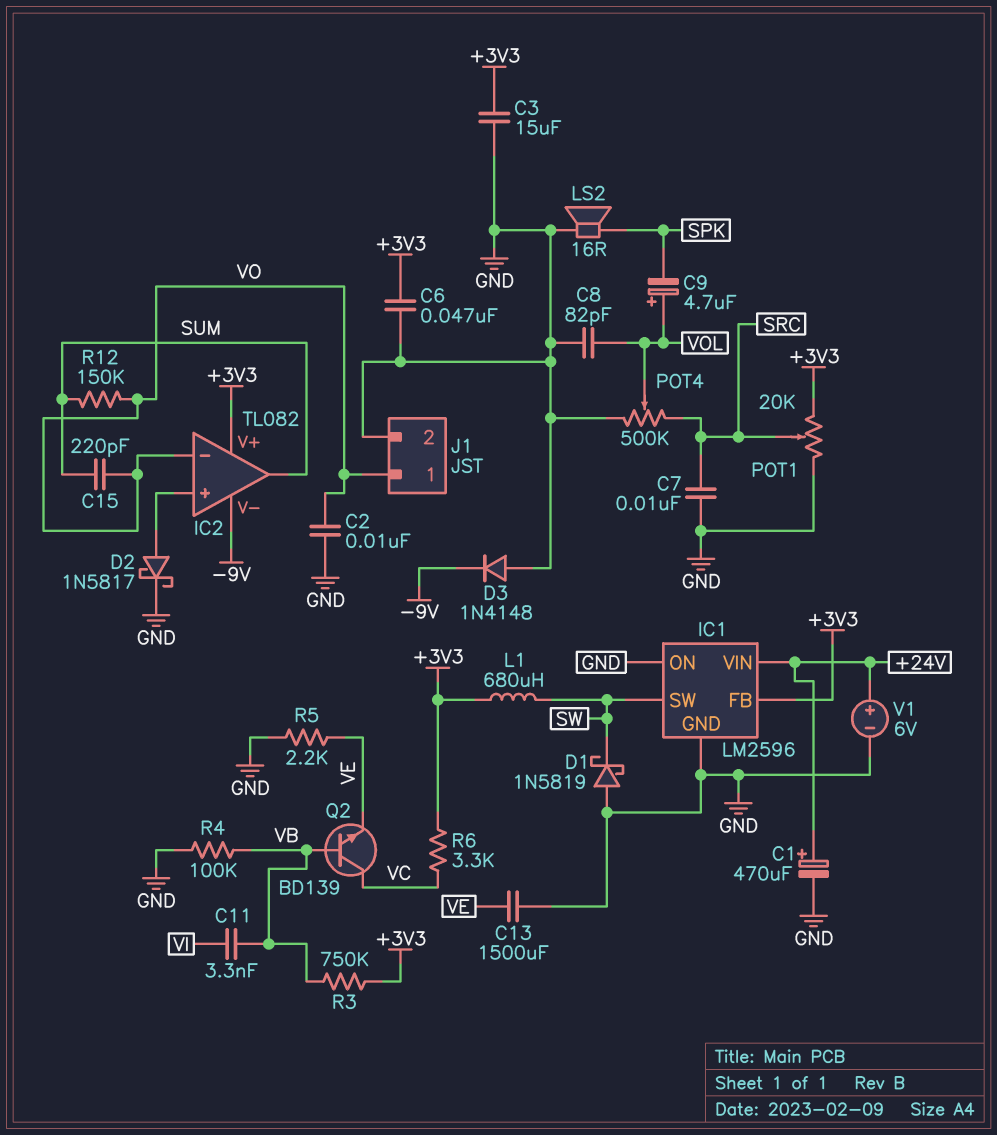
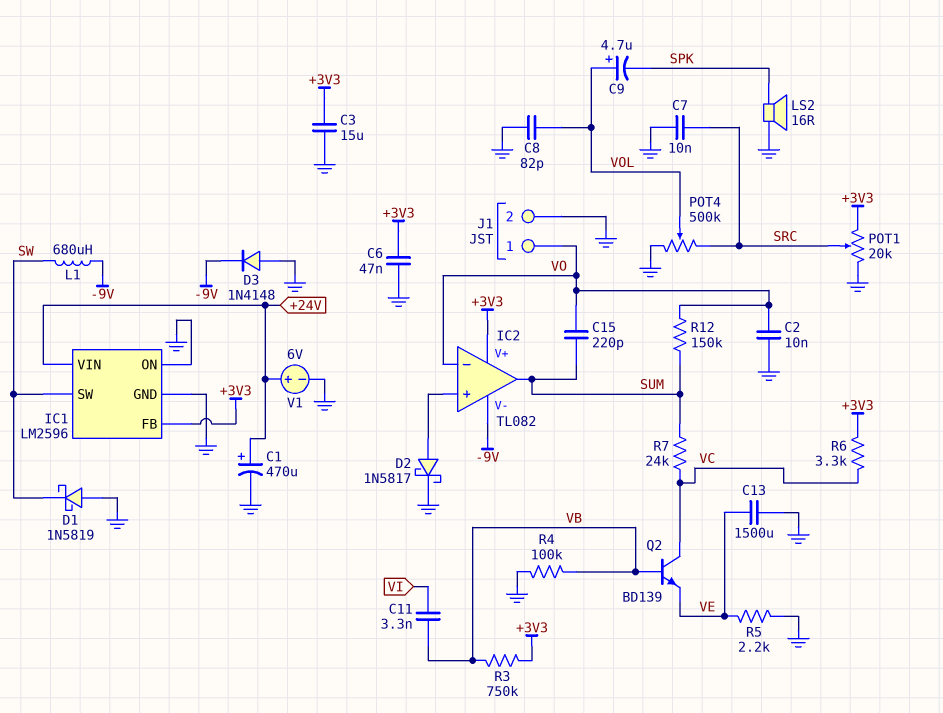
L1: 680uH (+3V3, SW) -> 680uH (-9V, SW)
R7: none -> 24k (SUM, VC)

